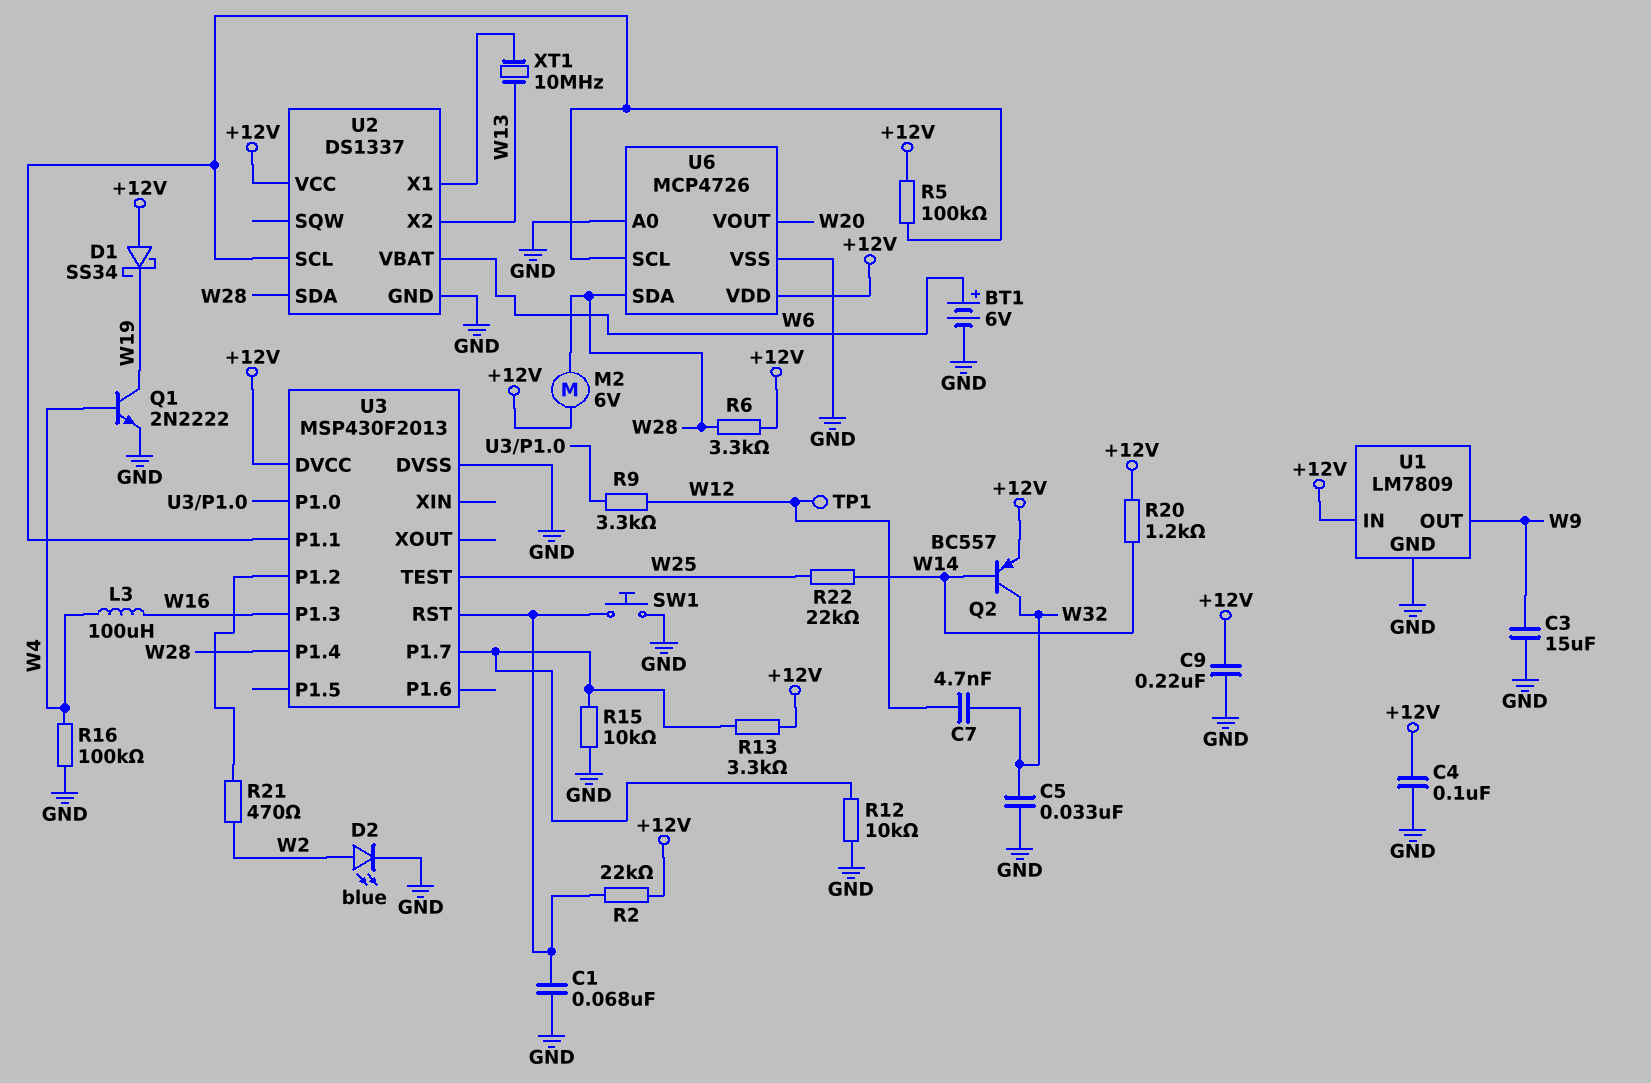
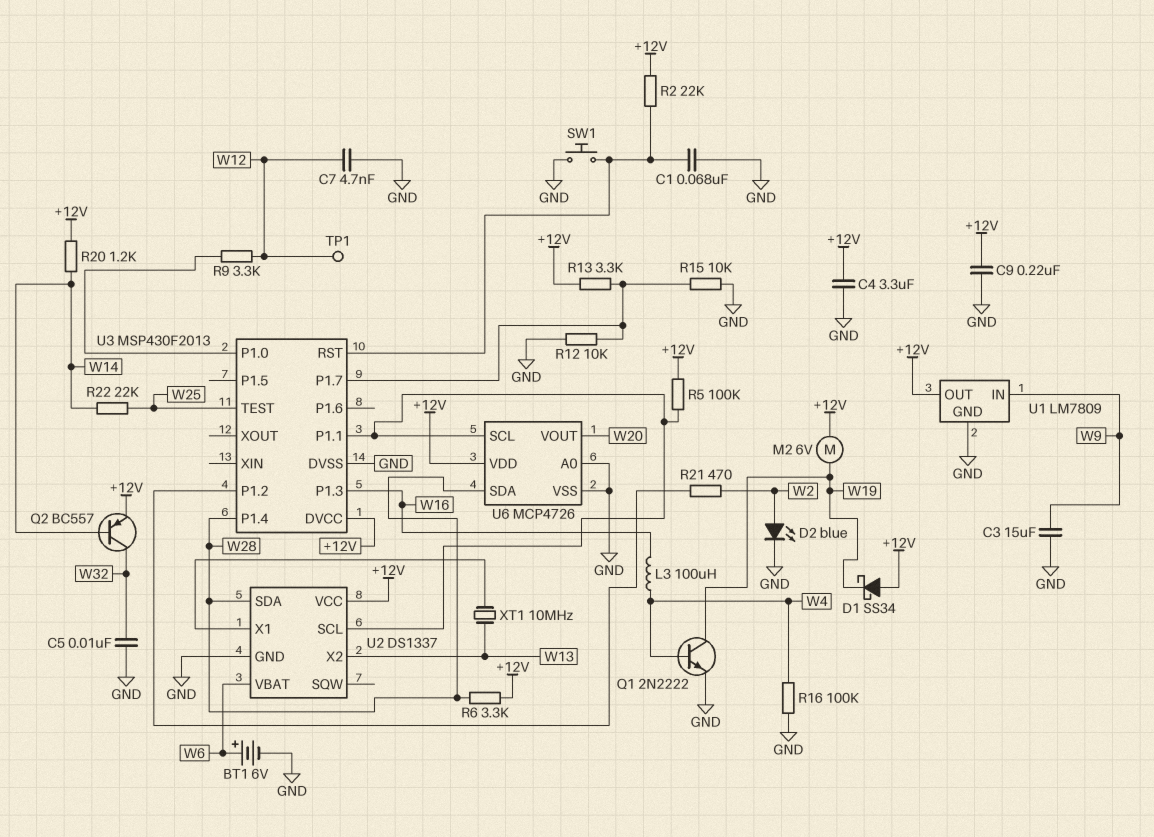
C4: 100nF (+12V, GND) -> 3.3uF (+12V, GND)
C5: 33nF (GND, W32) -> 10nF (GND, W32)
C7: 4.7nF (W12, W32) -> 4.7nF (GND, W12)
M2: motor 6V (+12V, W28) -> motor 6V (+12V, W19)
U1 pin IN: +12V -> W9
U1 pin OUT: W9 -> +12V

